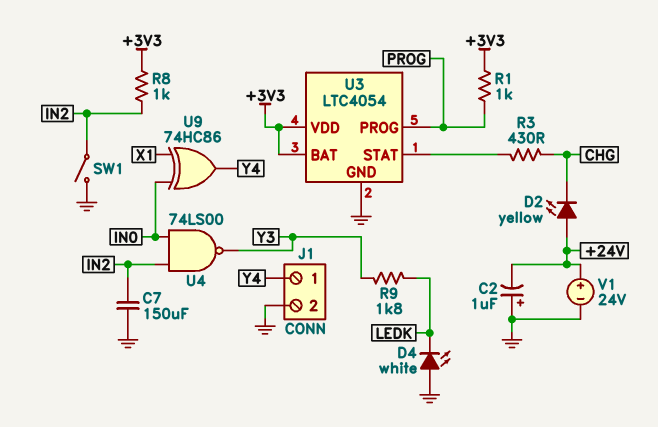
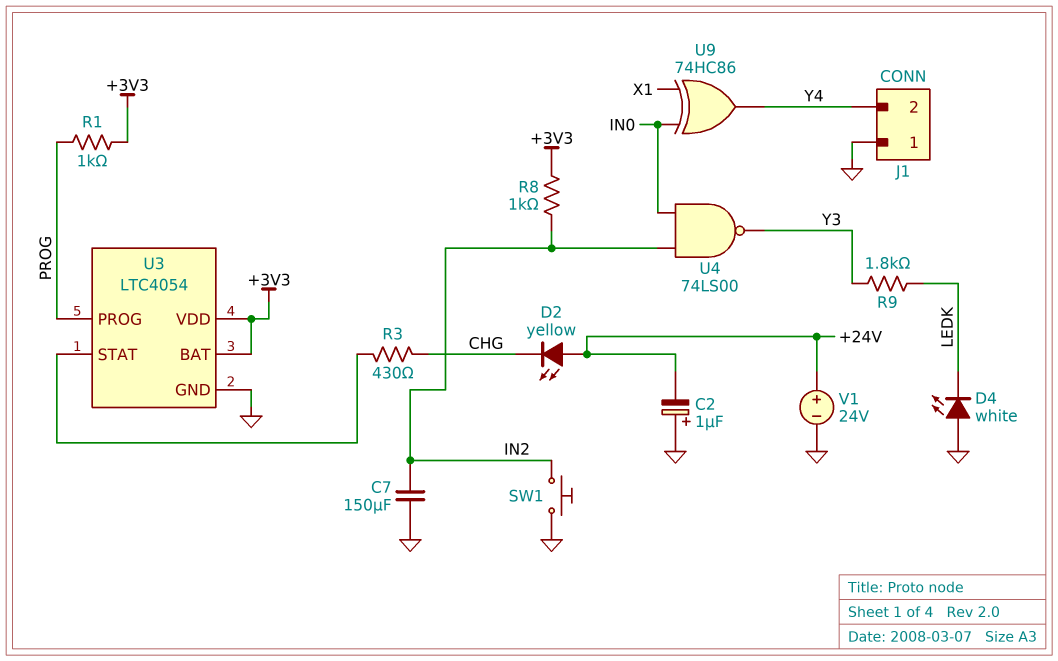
J1 pin 1: Y4 -> GND
J1 pin 2: GND -> Y4
SW1: switch (GND, IN2) -> button (GND, IN2)

